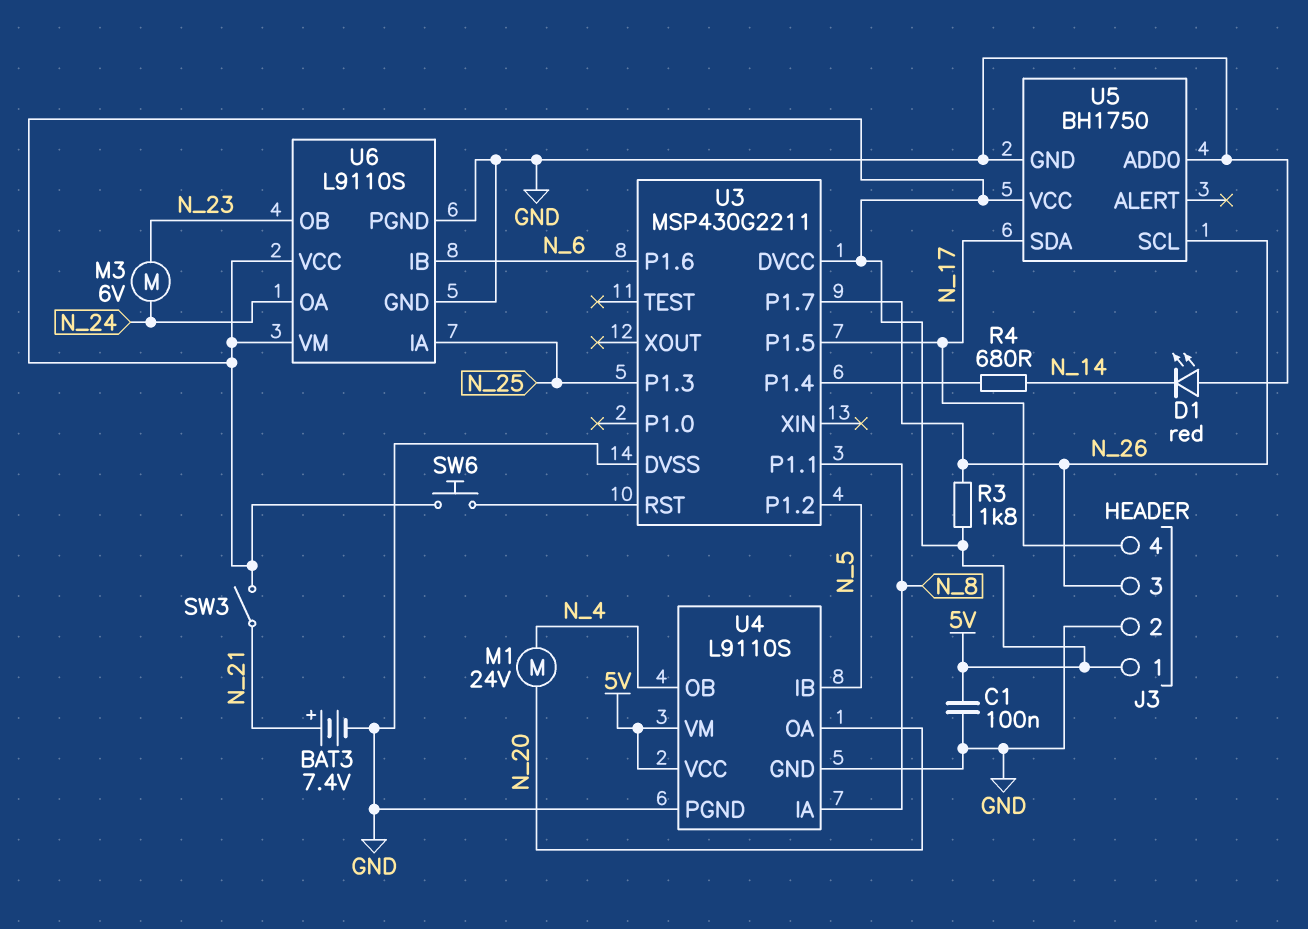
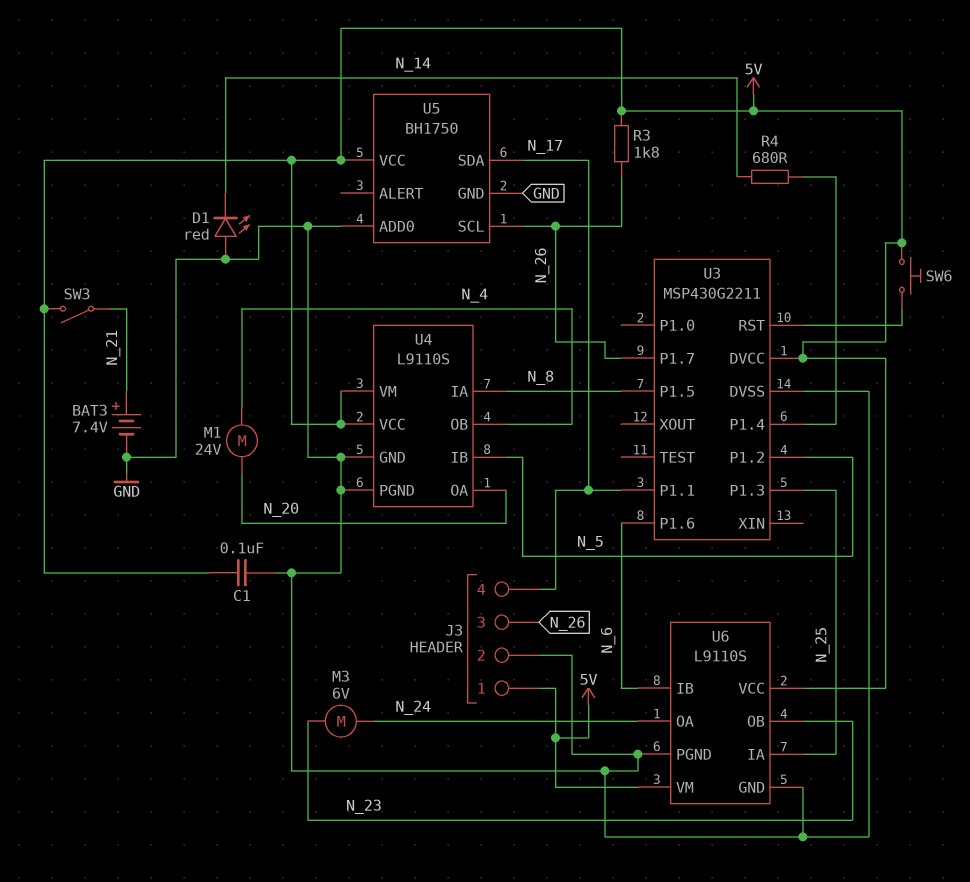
U3 pin P1.1: N_8 -> N_17
U3 pin P1.5: N_17 -> N_8

